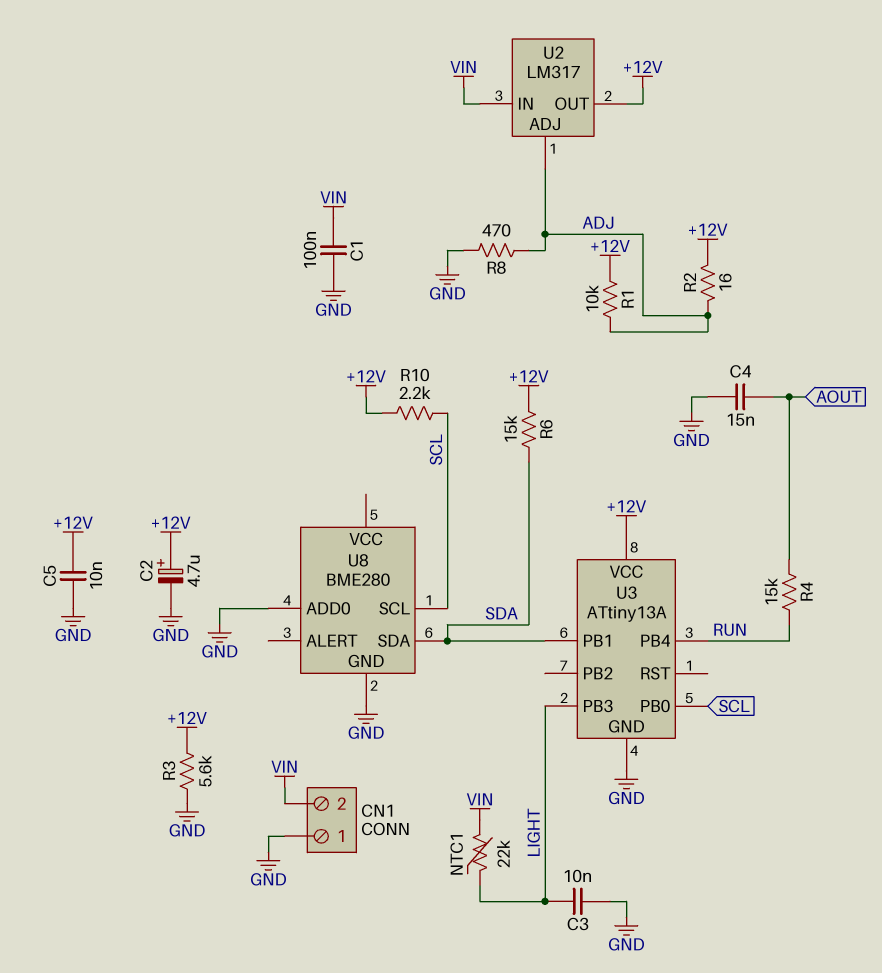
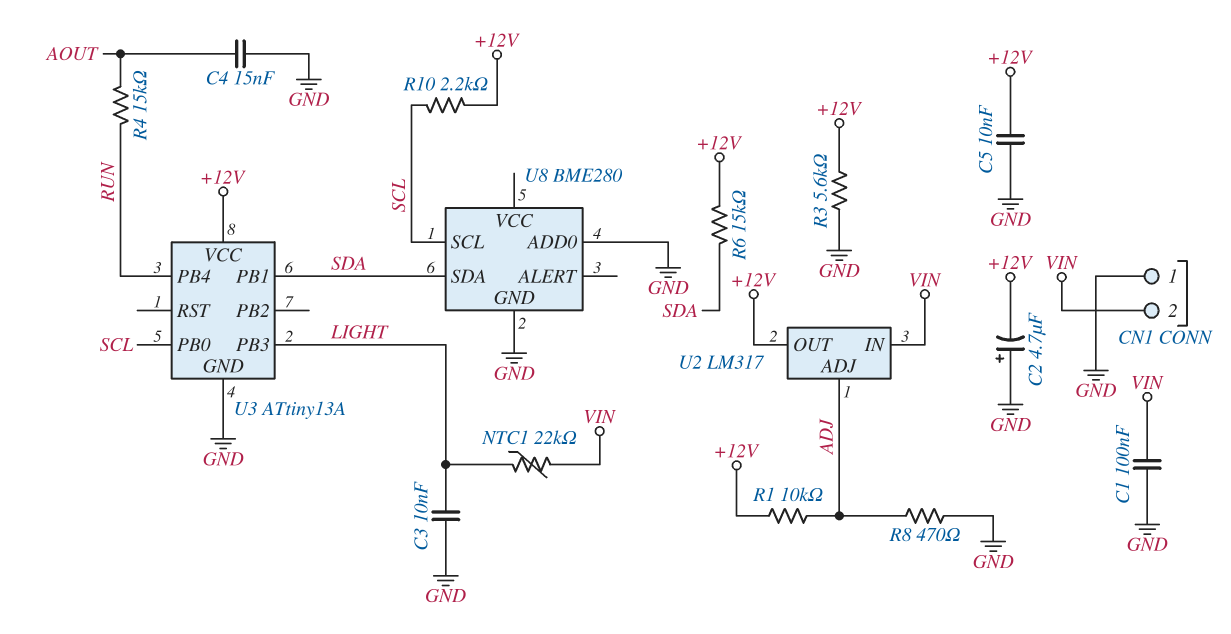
C2: 4.7uF (plus +12V, minus GND) -> 4.7uF (plus GND, minus +12V)
R2: 16 (+12V, ADJ) -> none

